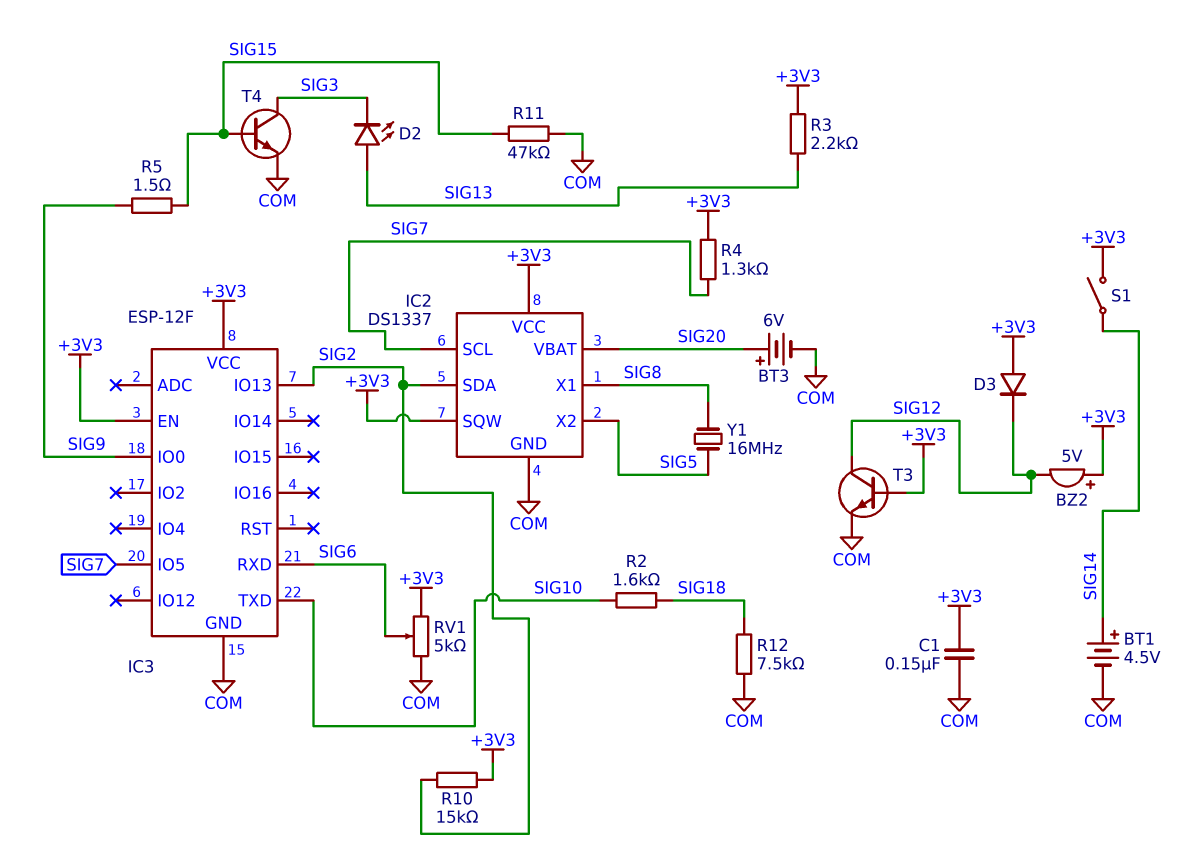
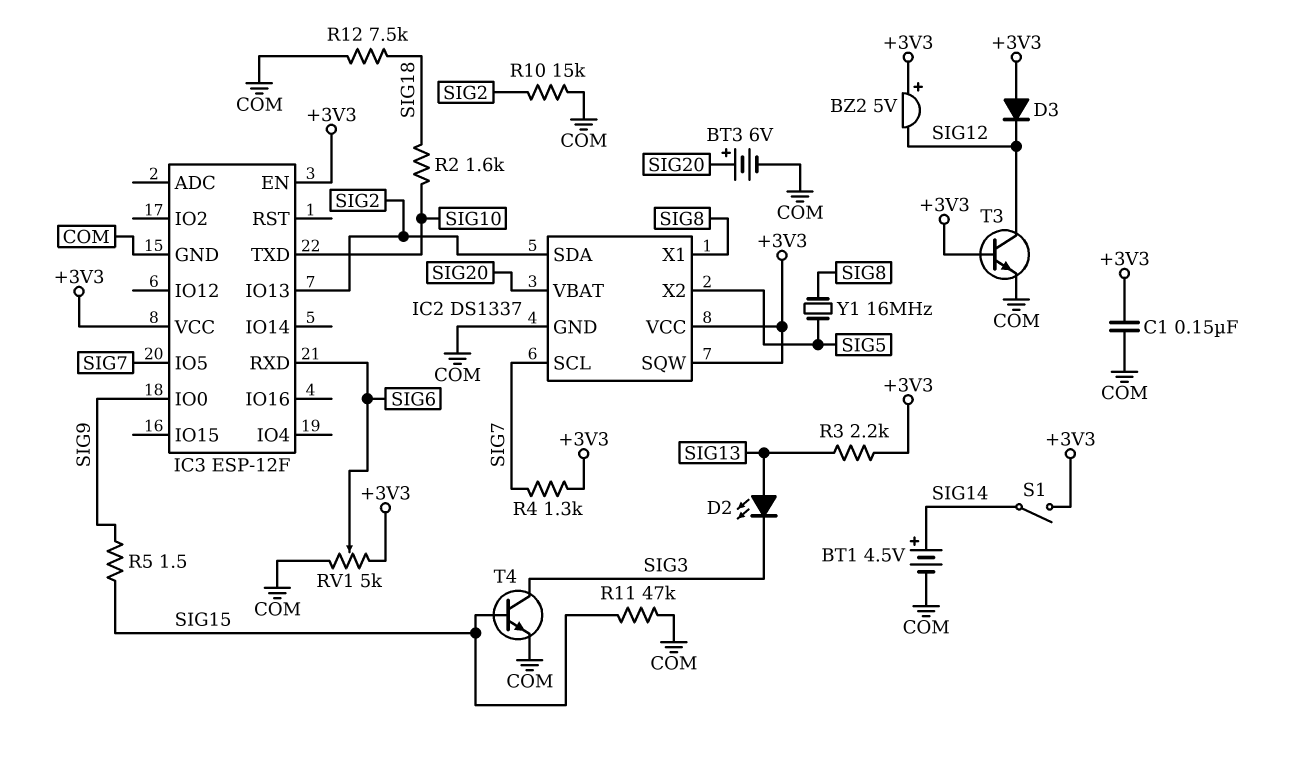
R10: 15k (+3V3, SIG2) -> 15k (COM, SIG2)

